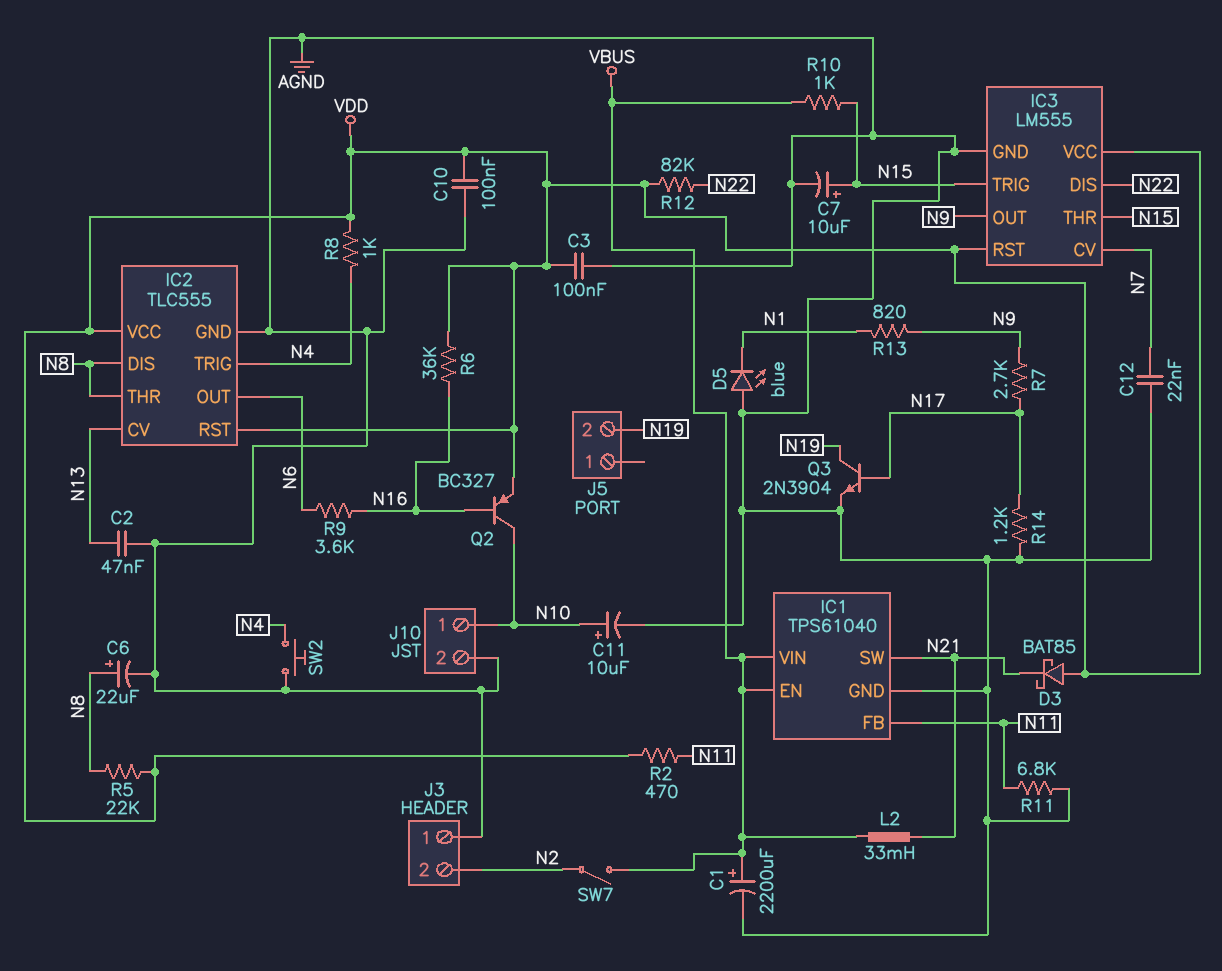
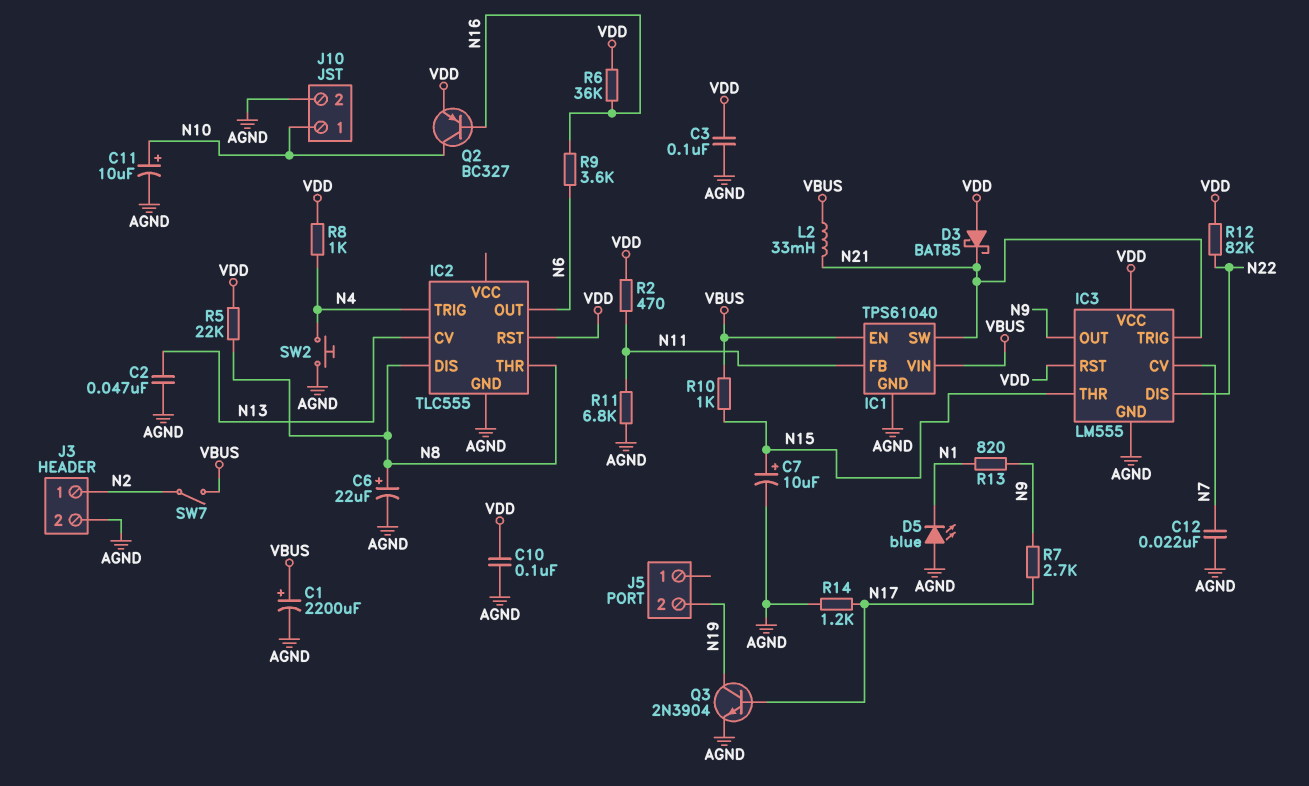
IC2 pin VCC: VDD -> none
IC3 pin TRIG: N15 -> N21
J3 pin 1: AGND -> N2
J3 pin 2: N2 -> AGND

